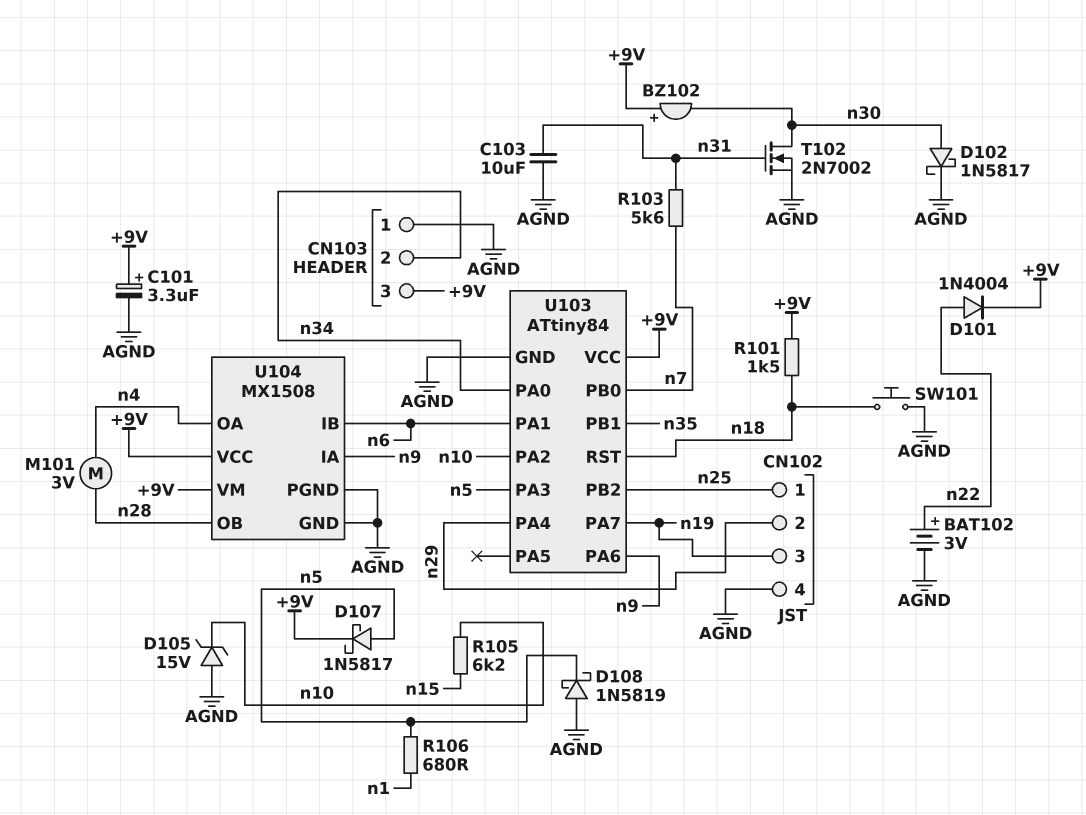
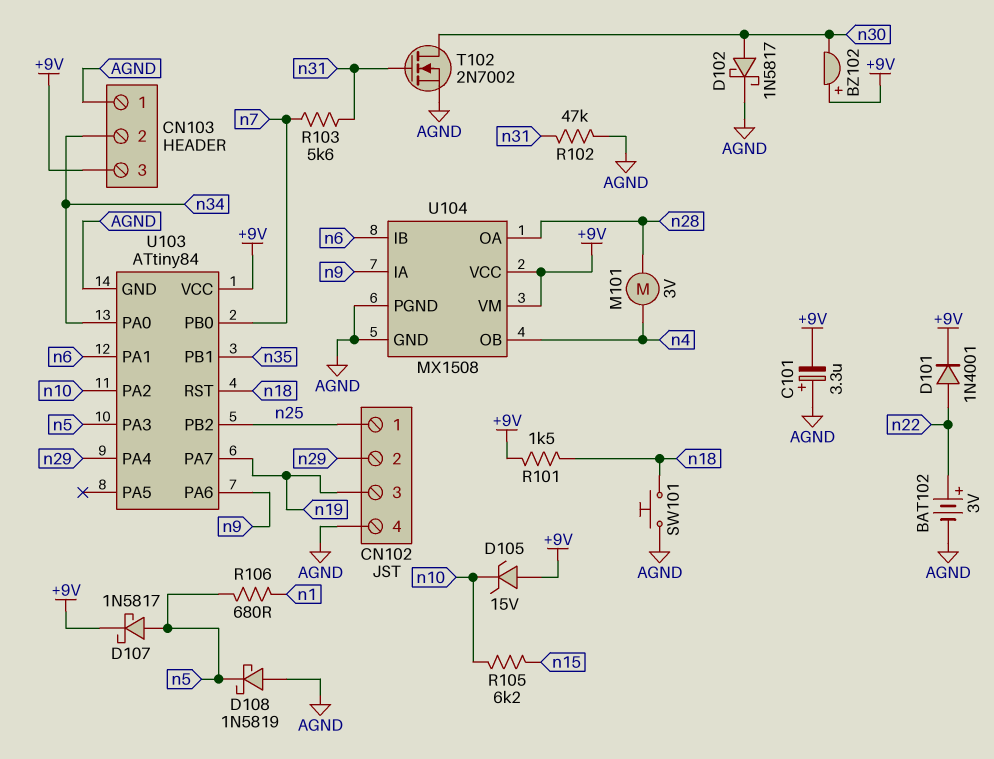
C101: 3.3uF (plus +9V, minus AGND) -> 3.3uF (plus AGND, minus +9V)
C103: 10uF (AGND, n31) -> none
D101: diode 1N4004 (A n22, K +9V) -> diode 1N4001 (A n22, K +9V)
D105: zener 15V (A AGND, K n10) -> zener 15V (A +9V, K n10)
R102: none -> 47k (AGND, n31)
U104 pin OA: n4 -> n28
U104 pin OB: n28 -> n4

